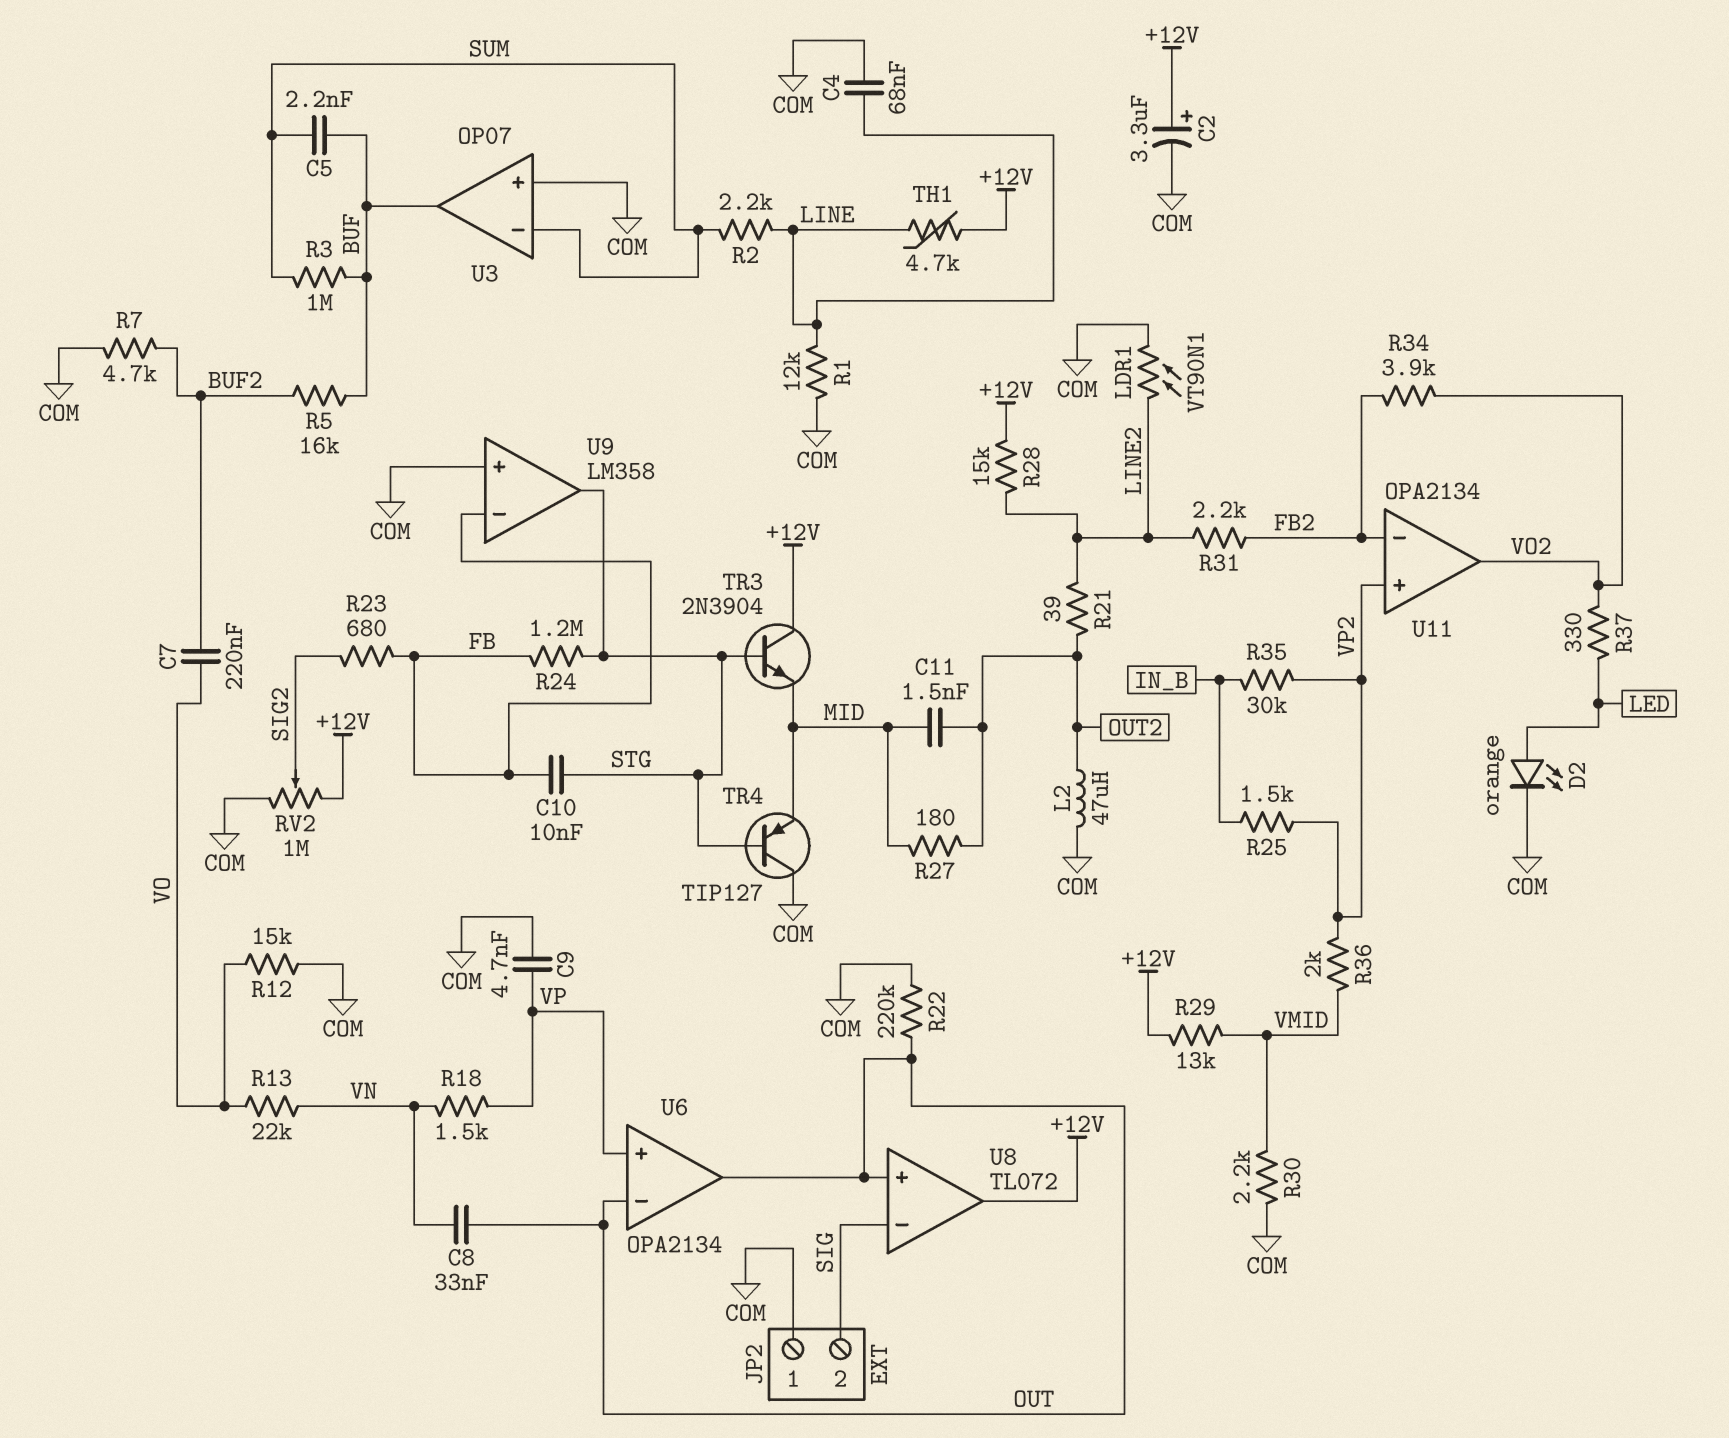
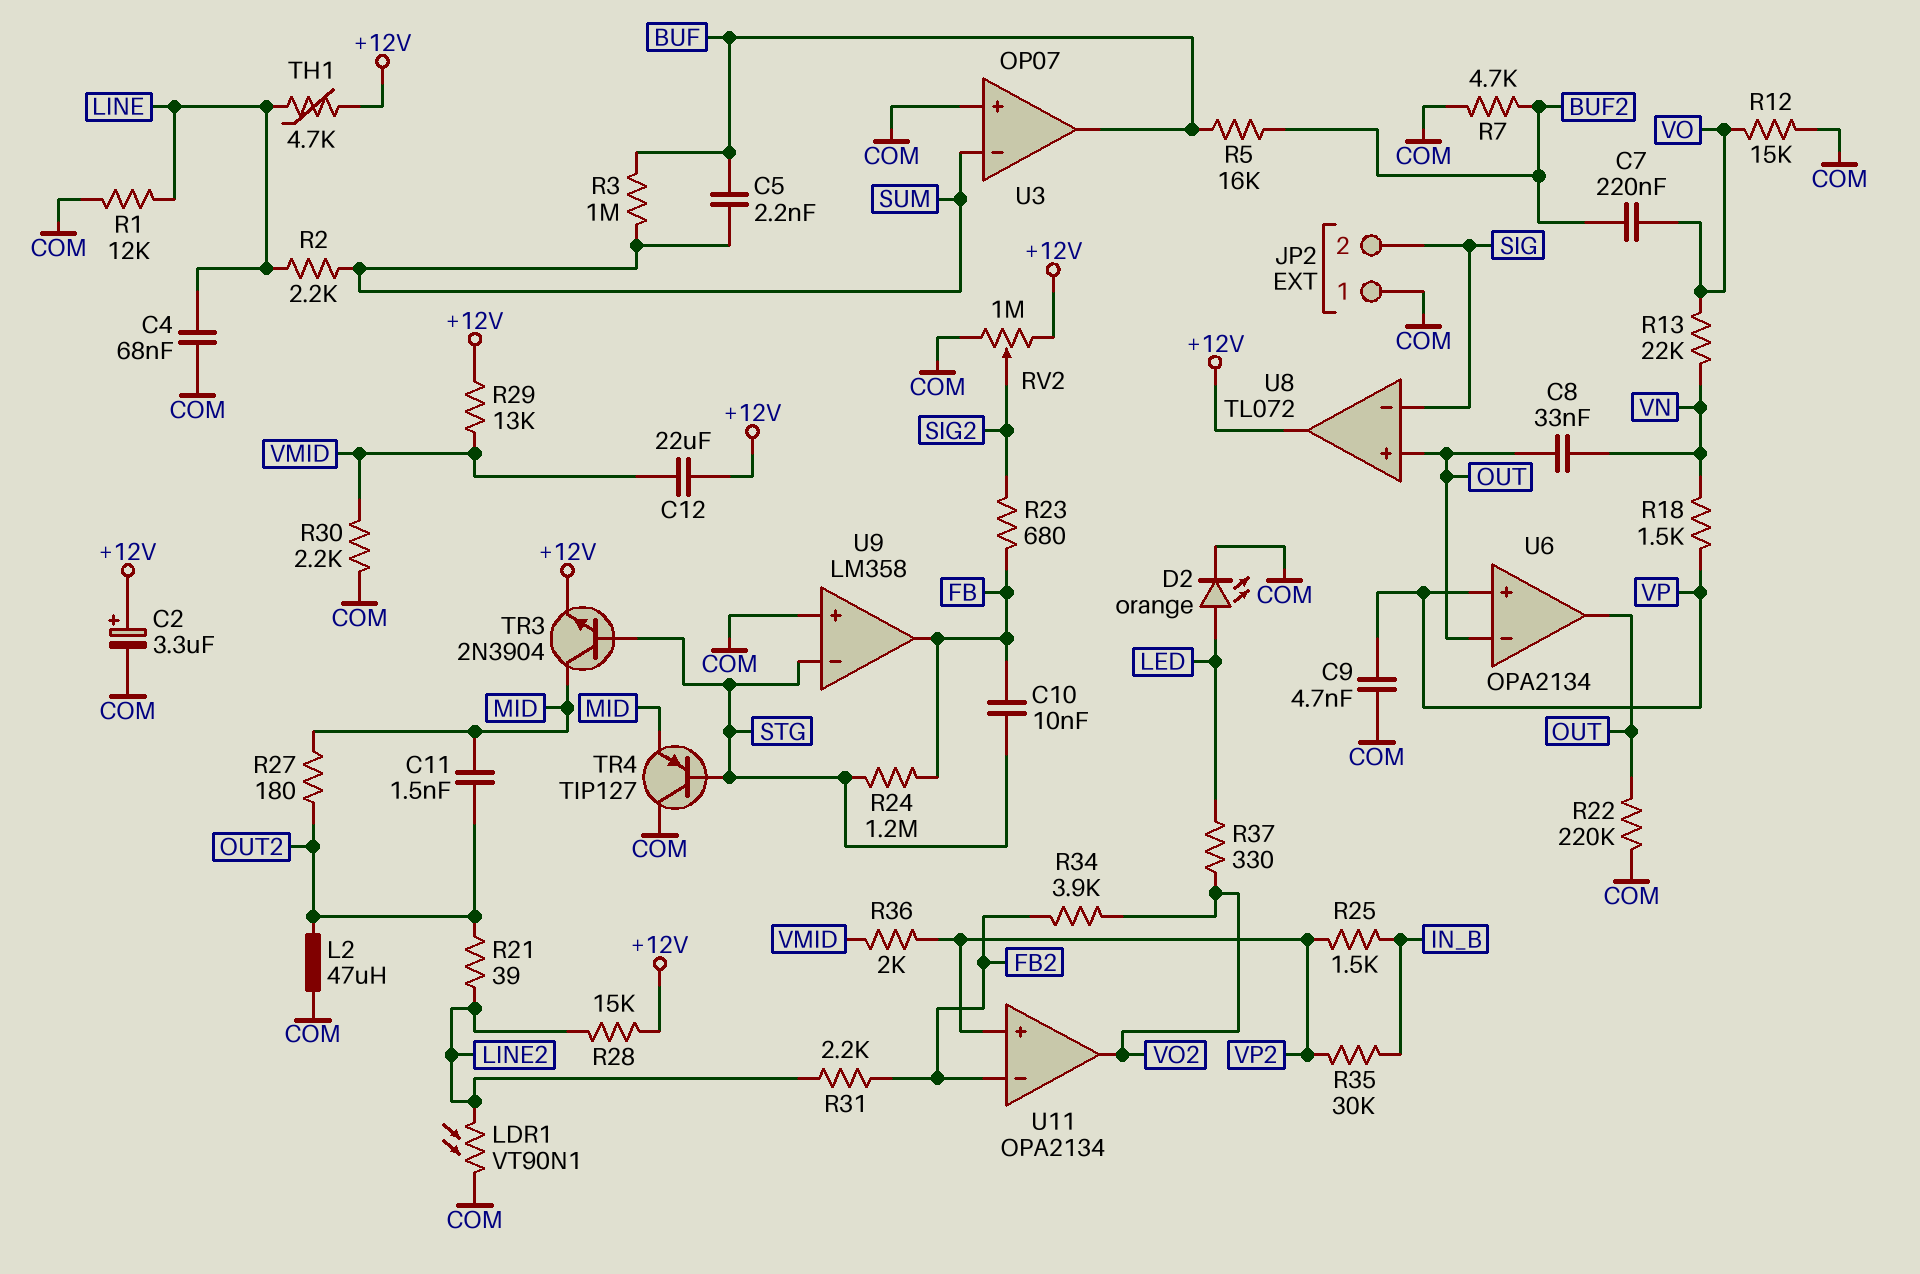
C12: none -> 22uF (+12V, VMID)
TR3: NPN 2N3904 (B STG, C +12V, E MID) -> NPN 2N3904 (B STG, C MID, E +12V)
U9 pin in-: FB -> STG
U9 pin out: STG -> FB

